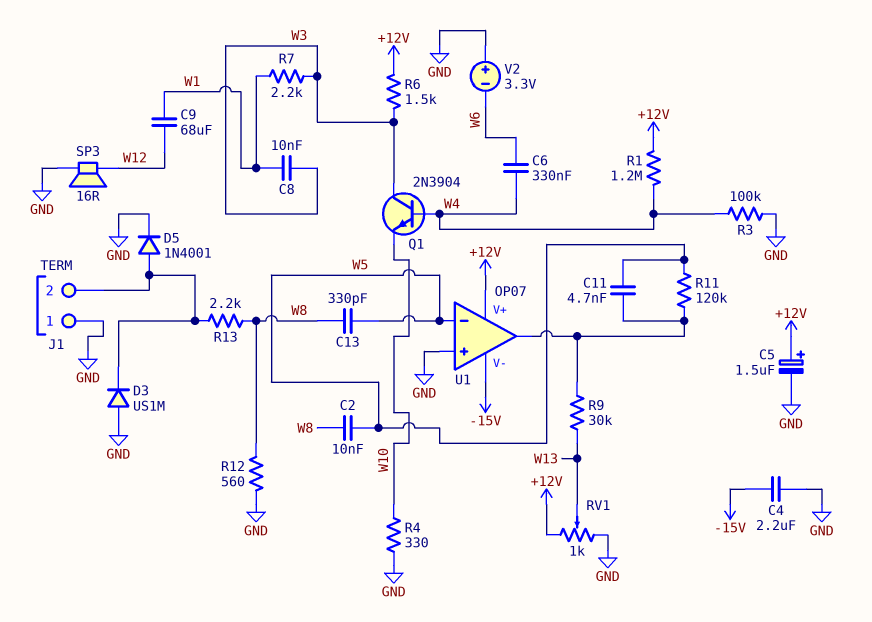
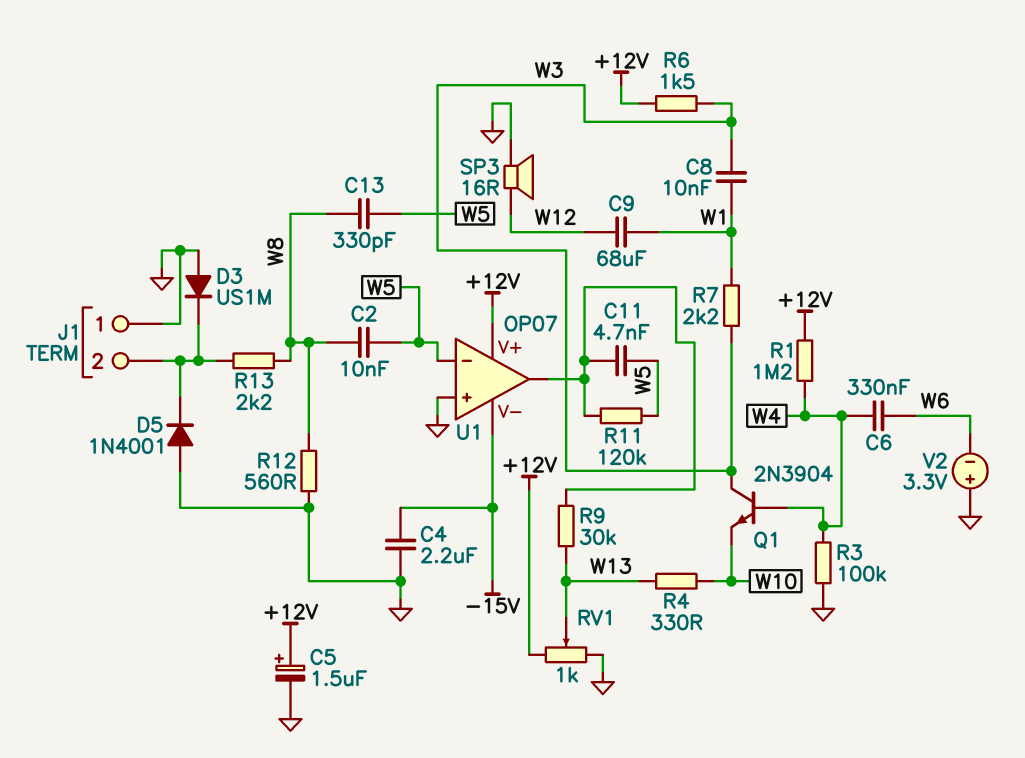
D5: diode 1N4001 (A J1/2, K GND) -> diode 1N4001 (A GND, K J1/2)
R4: 330 (GND, W10) -> 330 (W10, W13)

